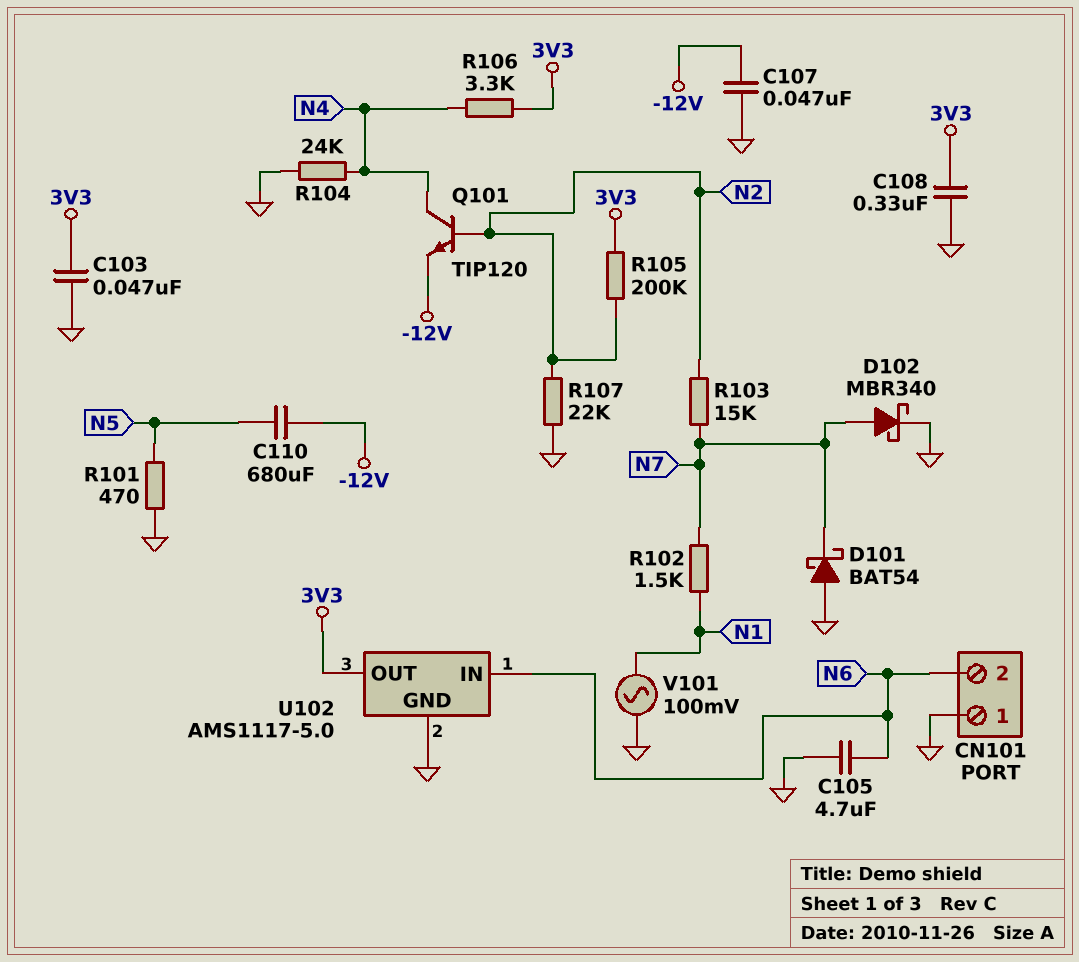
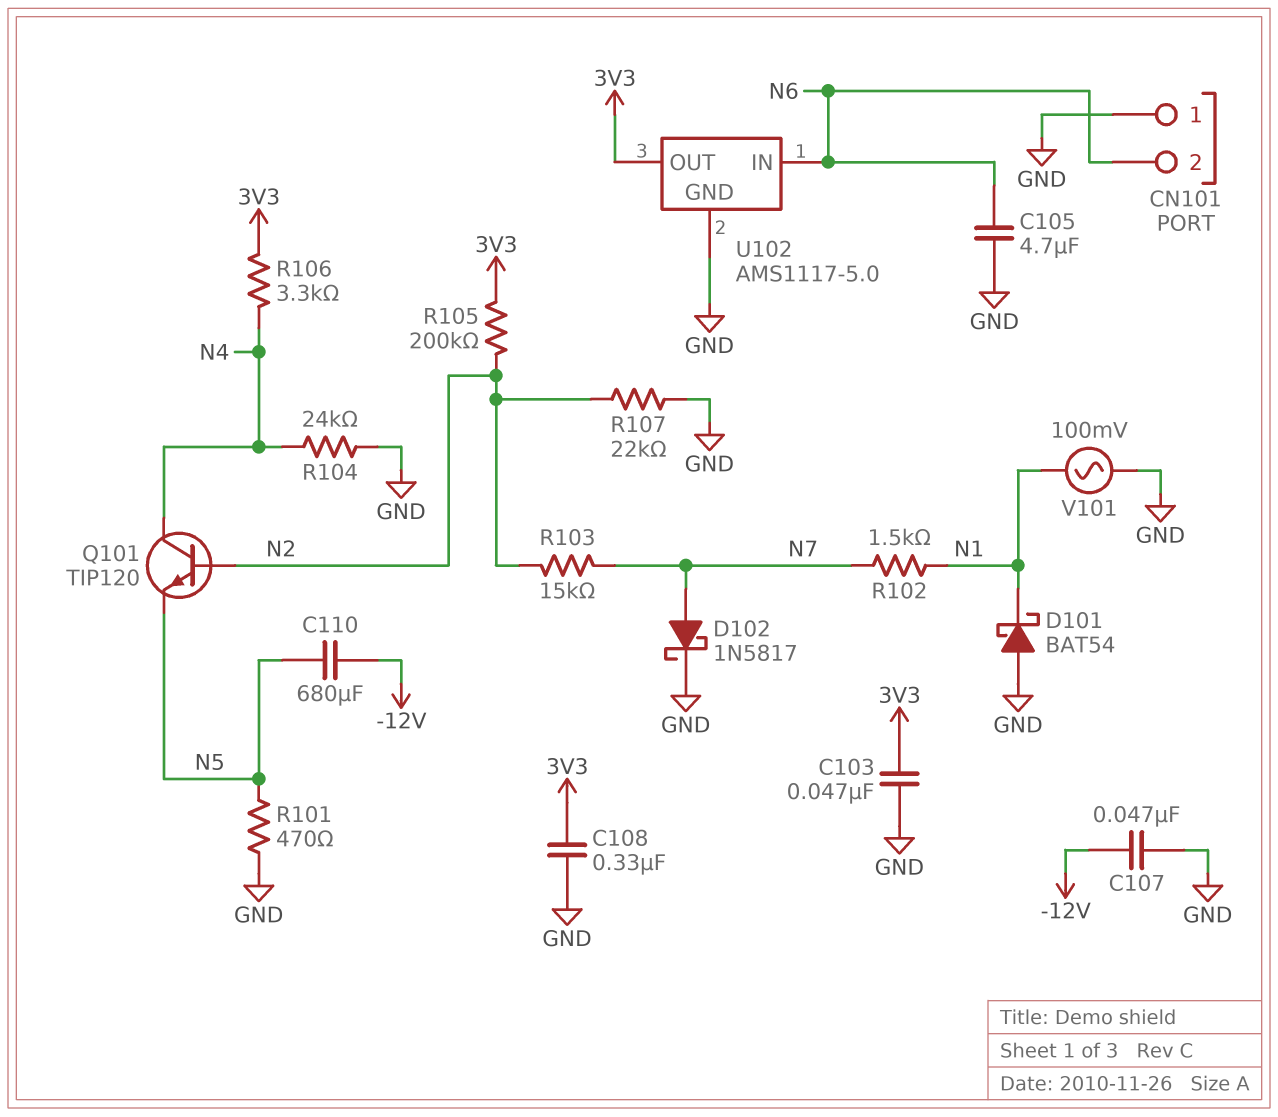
D101: schottky BAT54 (A GND, K N7) -> schottky BAT54 (A GND, K N1)
D102: schottky MBR340 (A N7, K GND) -> schottky 1N5817 (A N7, K GND)
Q101: NPN TIP120 (B N2, C N4, E -12V) -> NPN TIP120 (B N2, C N4, E N5)

